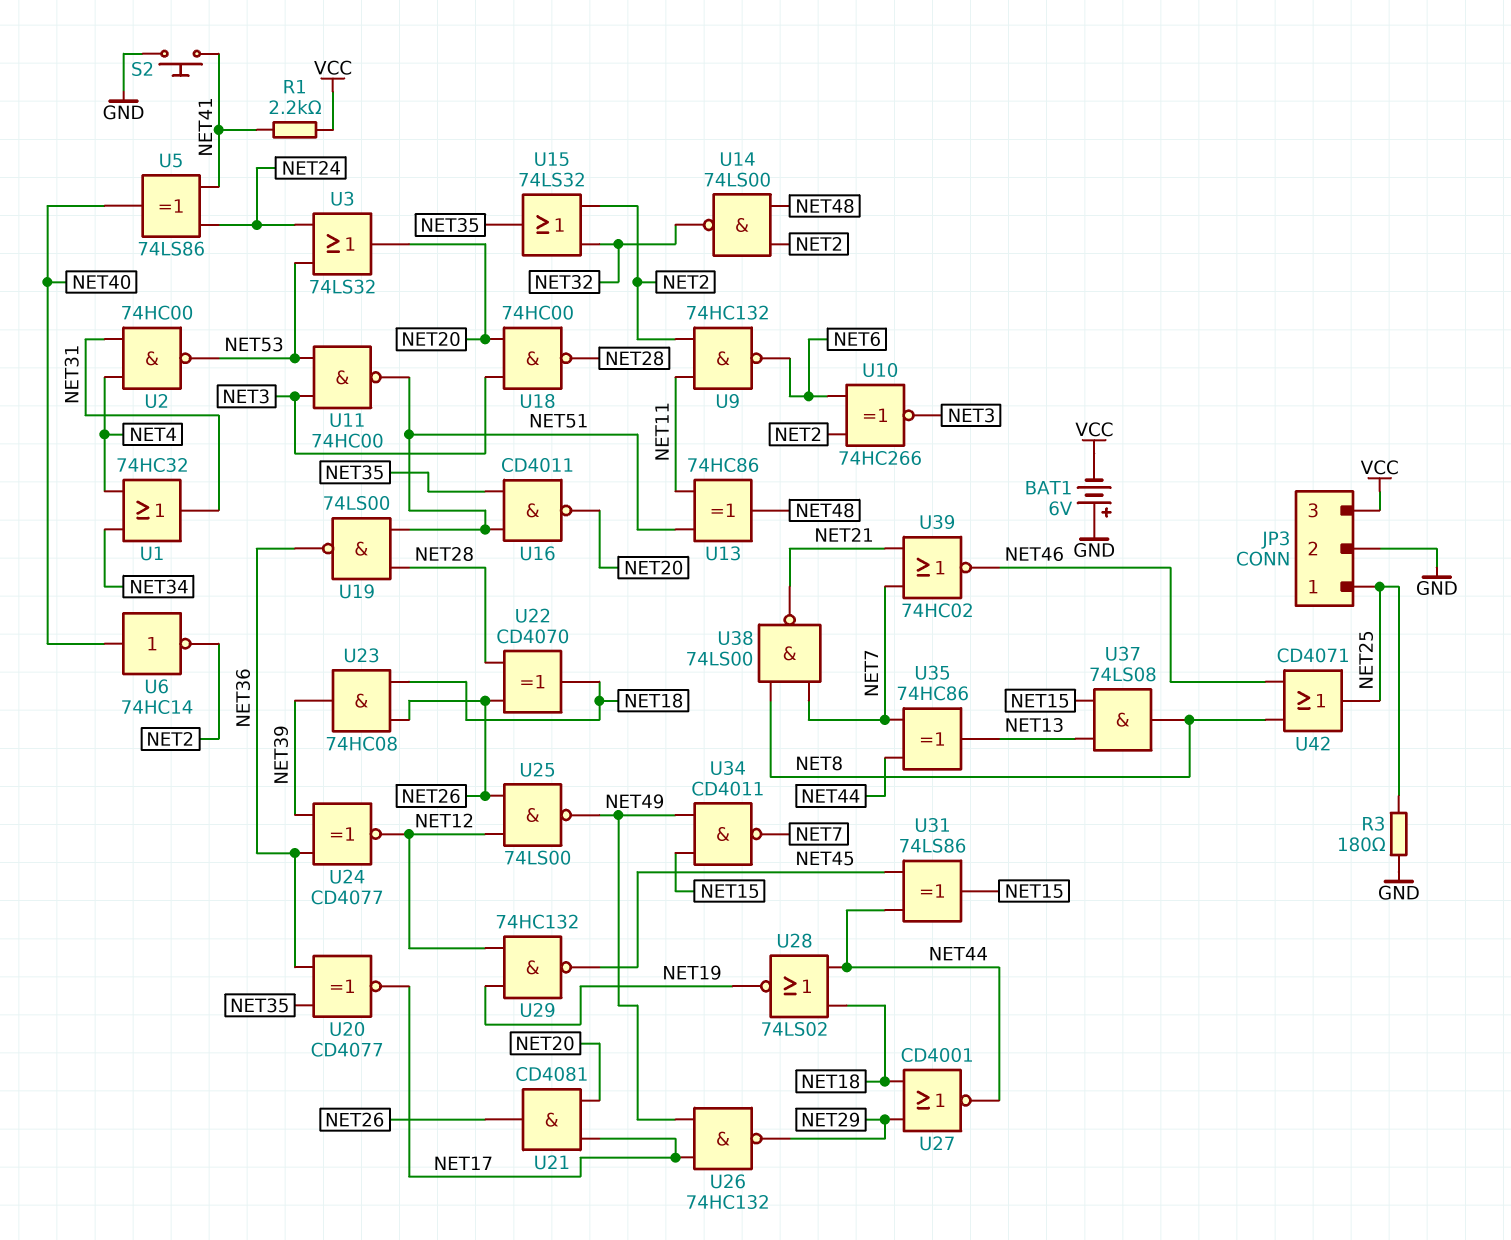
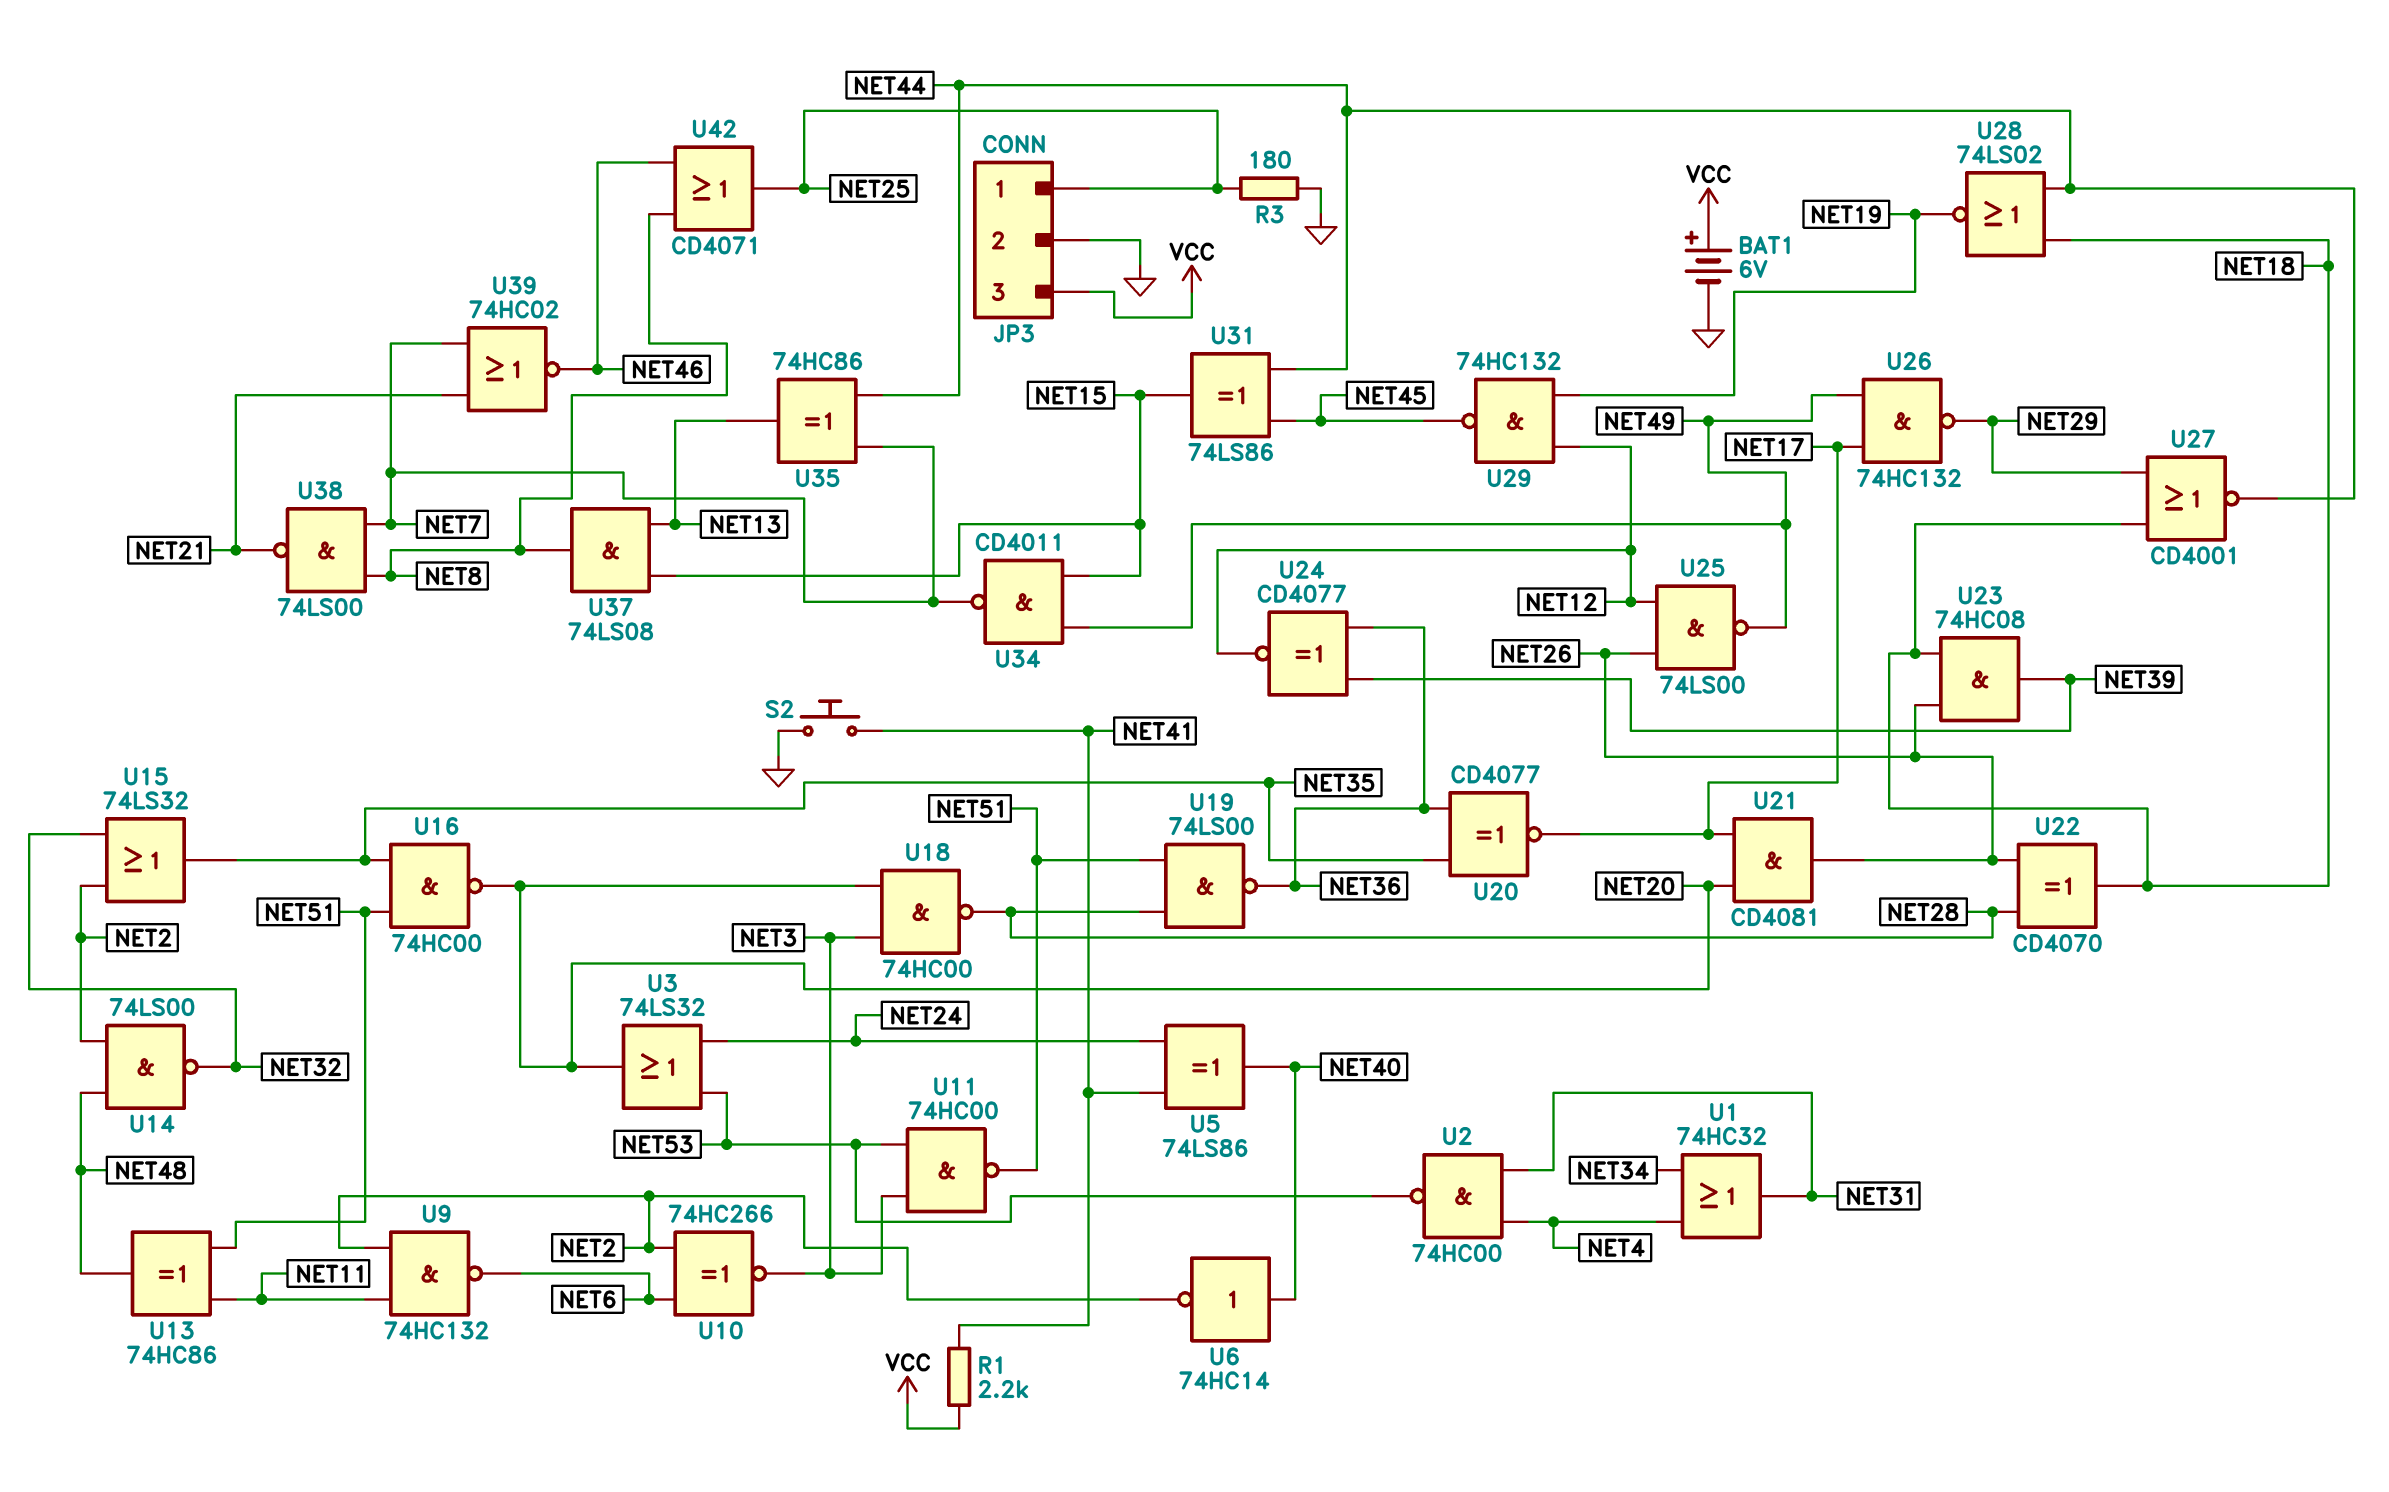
BAT1: 6V (plus GND, minus VCC) -> 6V (plus VCC, minus GND)
U16: NAND CD4011 (in NET35, in NET51, out NET20) -> NAND 74HC00 (in NET35, in NET51, out NET20)

